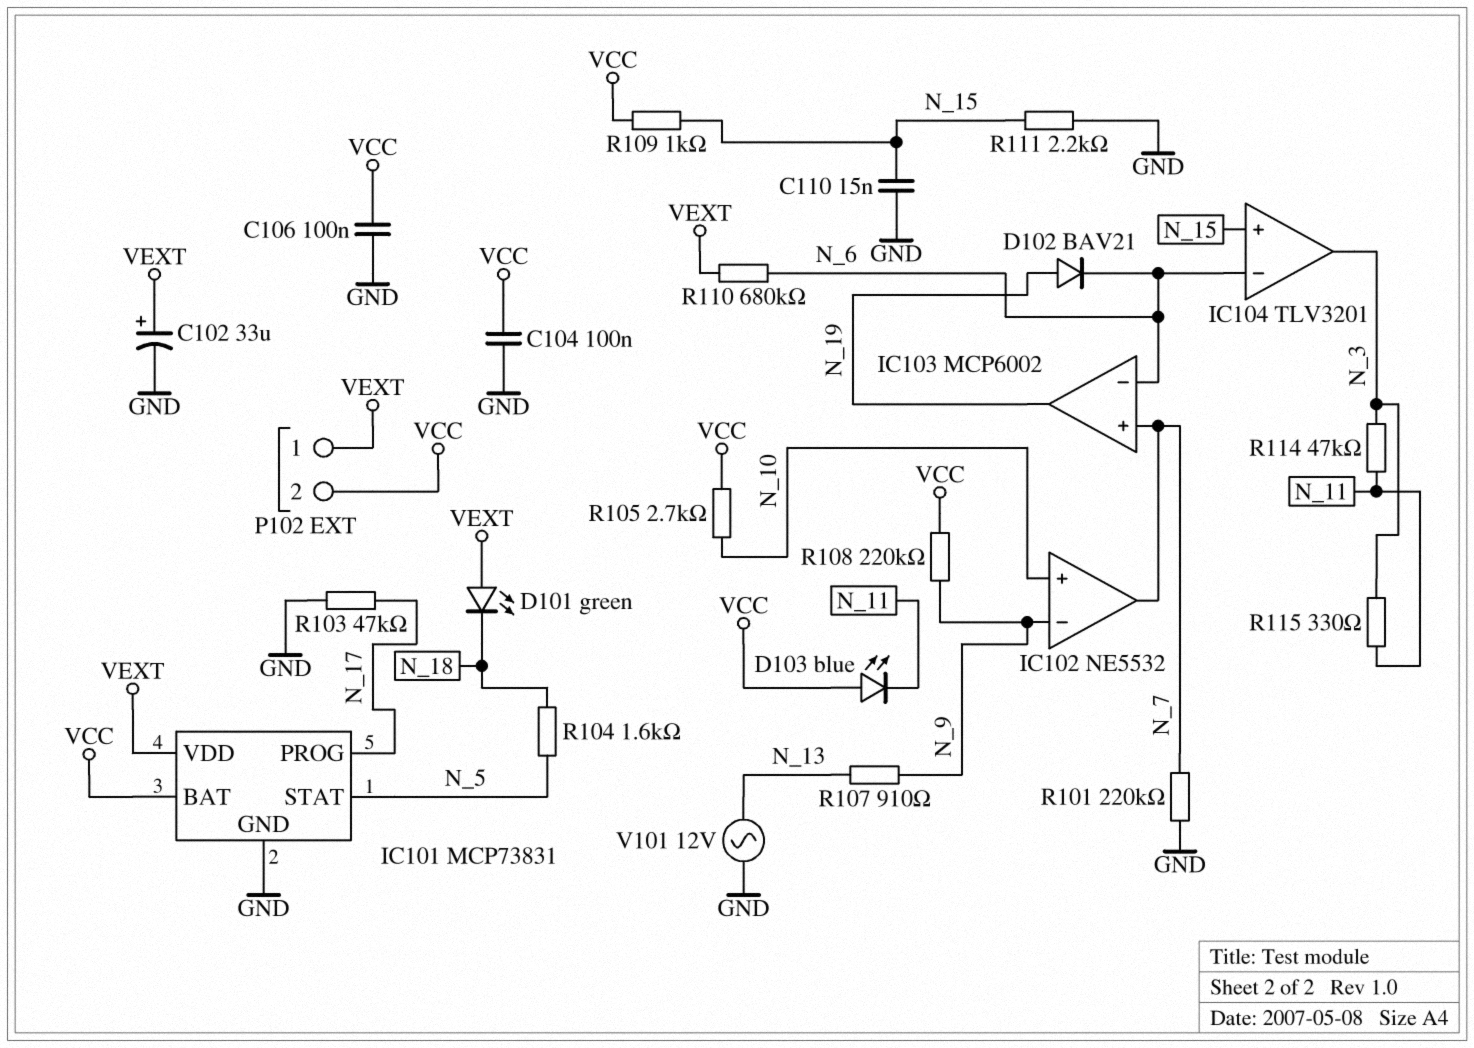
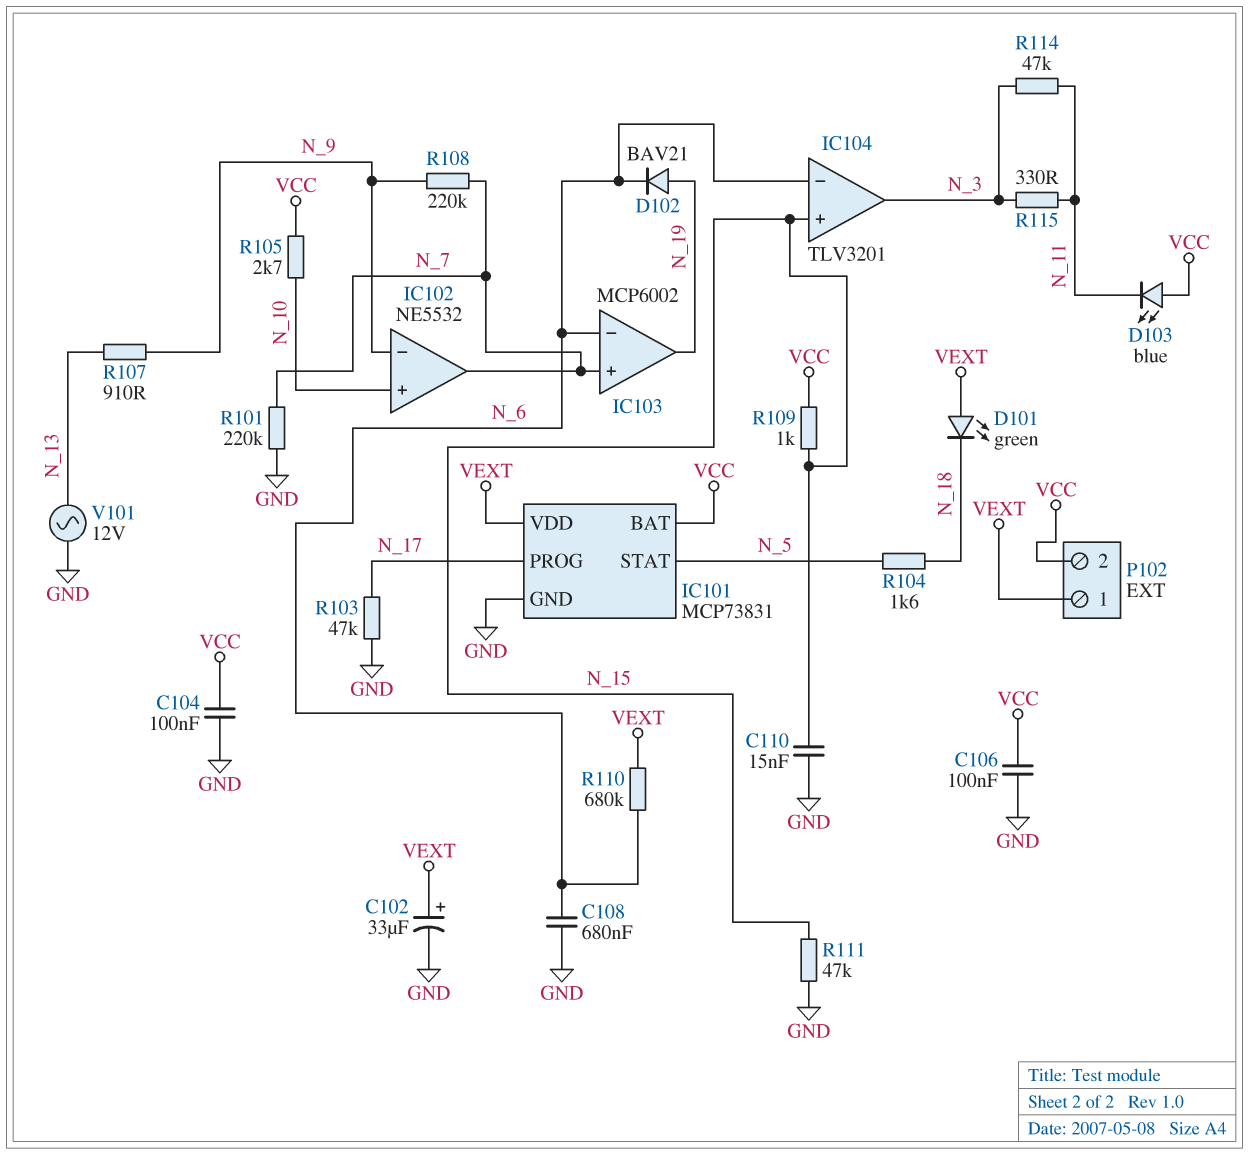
C108: none -> 680nF (GND, N_6)
R108: 220k (N_9, VCC) -> 220k (N_7, N_9)
R111: 2.2k (GND, N_15) -> 47k (GND, N_15)

